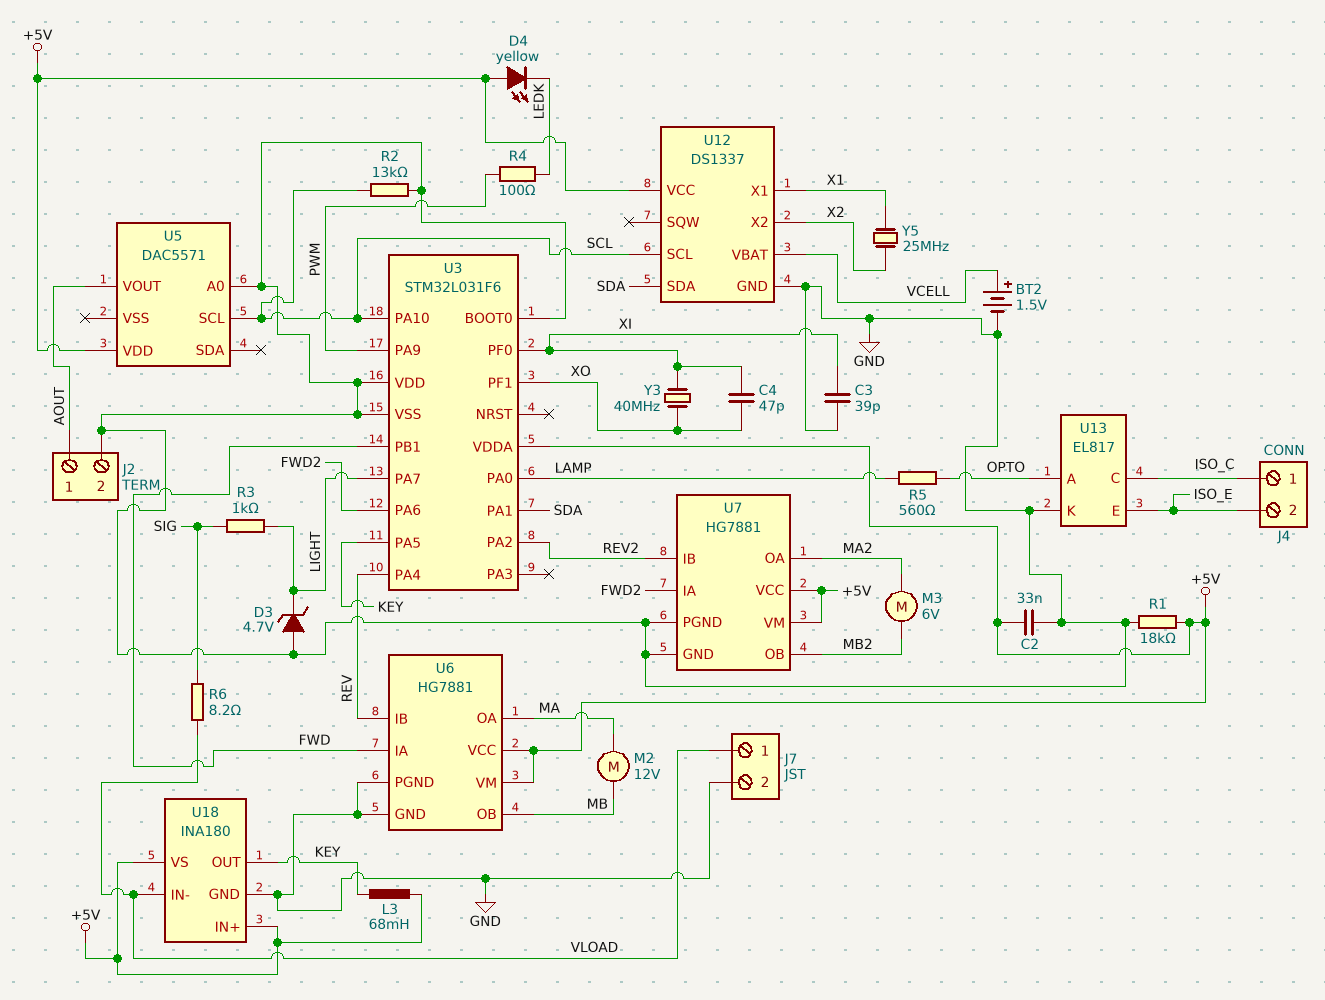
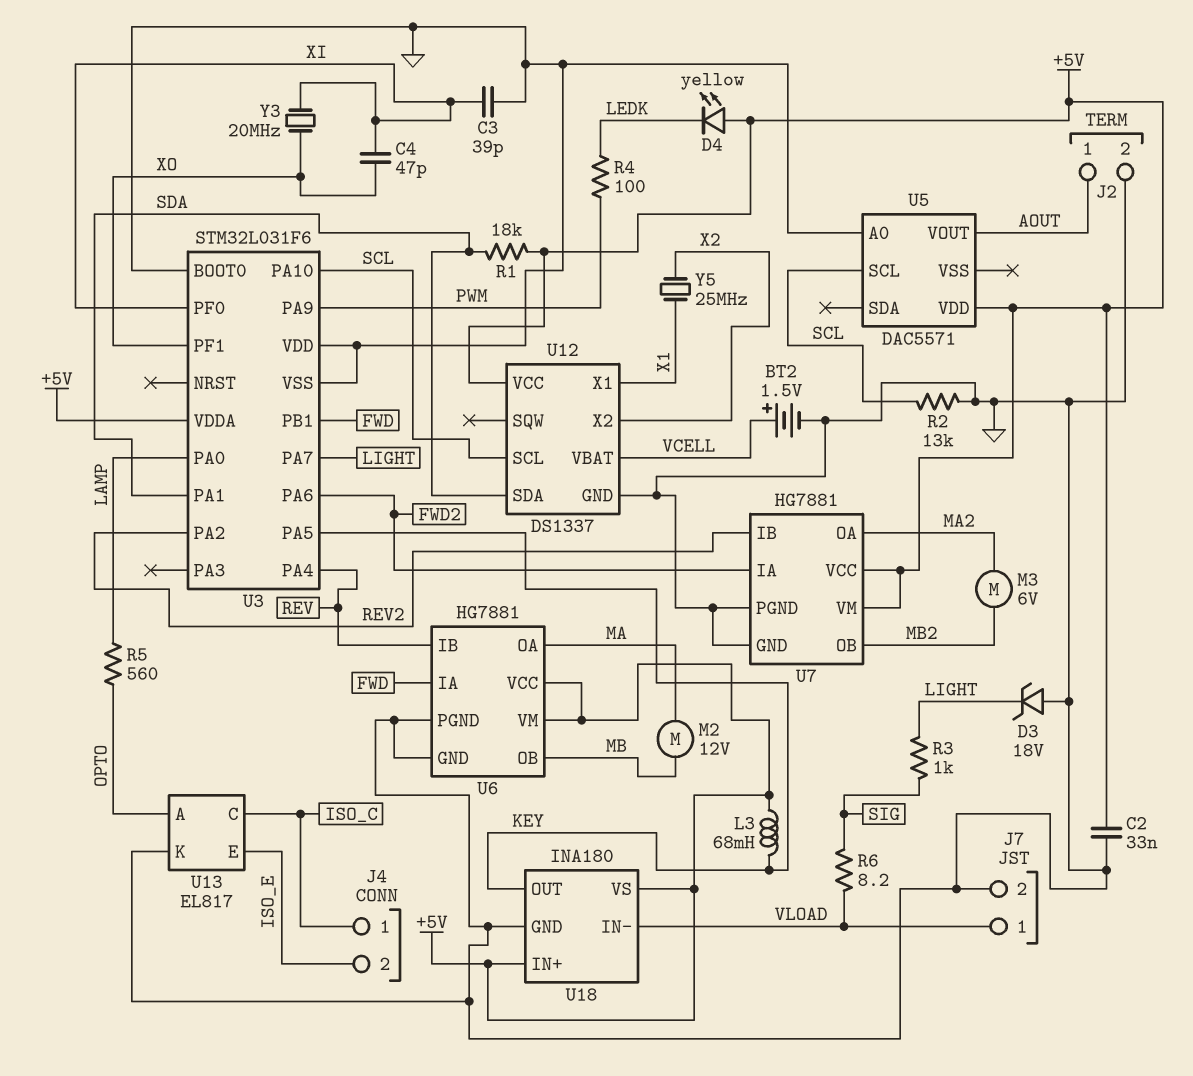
D3: zener 4.7V (A GND, K LIGHT) -> zener 18V (A GND, K LIGHT)
R1: 18k (+5V, GND) -> 18k (+5V, SDA)
Y3: 40MHz (XI, XO) -> 20MHz (XI, XO)

